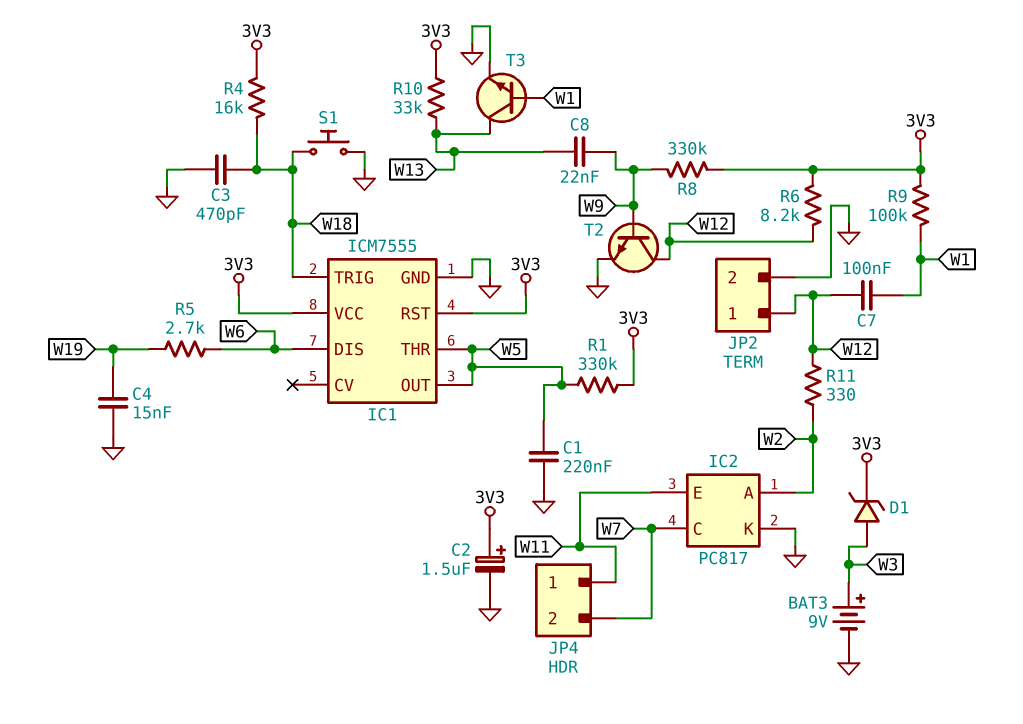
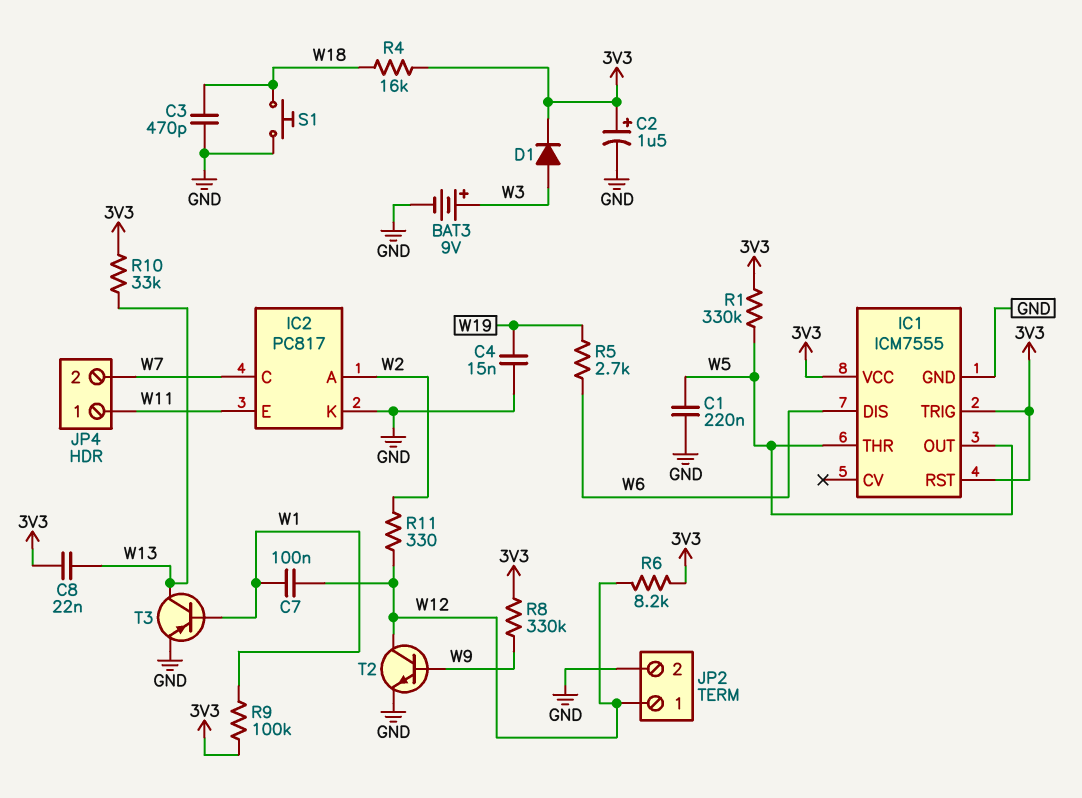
C8: 22nF (W9, W13) -> 22nF (3V3, W13)
D1: zener (A W3, K 3V3) -> diode (A W3, K 3V3)
IC1 pin TRIG: W18 -> 3V3
T3: NPN (B W1, C W13, E GND) -> PNP (B W1, C W13, E GND)

